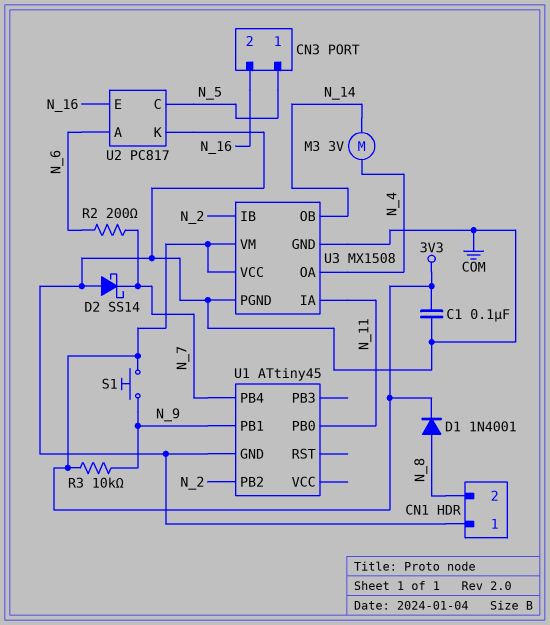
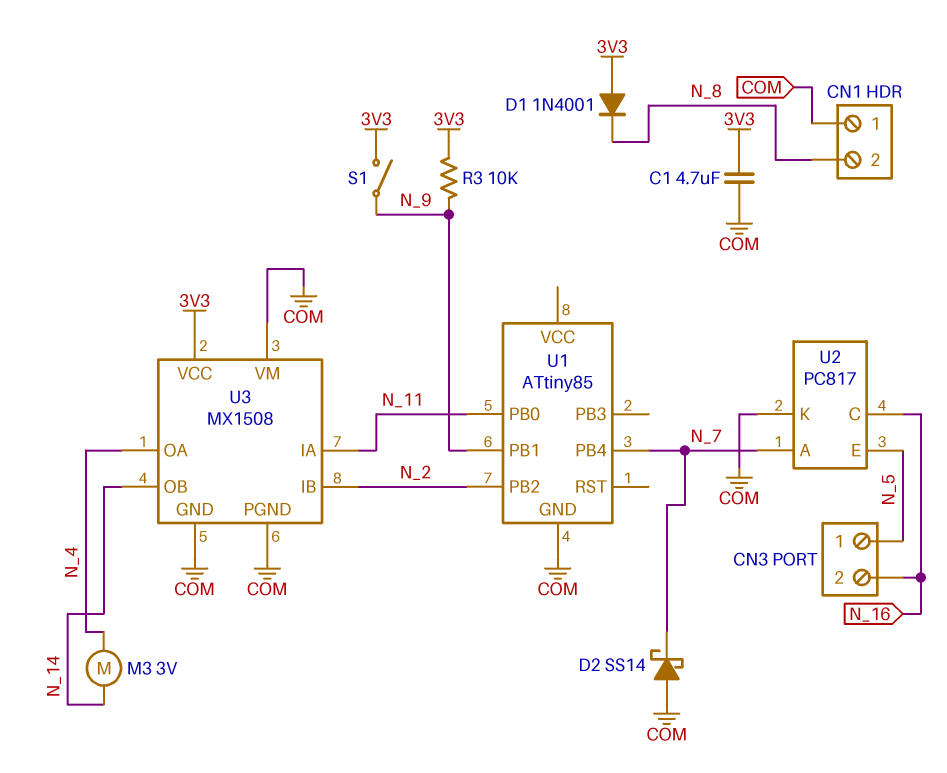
C1: 100nF (3V3, COM) -> 4.7uF (3V3, COM)
D1: diode 1N4001 (A N_8, K 3V3) -> diode 1N4001 (A 3V3, K N_8)
R2: 200 (N_6, N_7) -> none
S1: button (3V3, N_9) -> switch (3V3, N_9)
U1: ATtiny45 -> ATtiny85
U2 pin A: N_6 -> N_7
U2 pin C: N_5 -> N_16
U2 pin E: N_16 -> N_5
U3 pin VM: 3V3 -> COM

